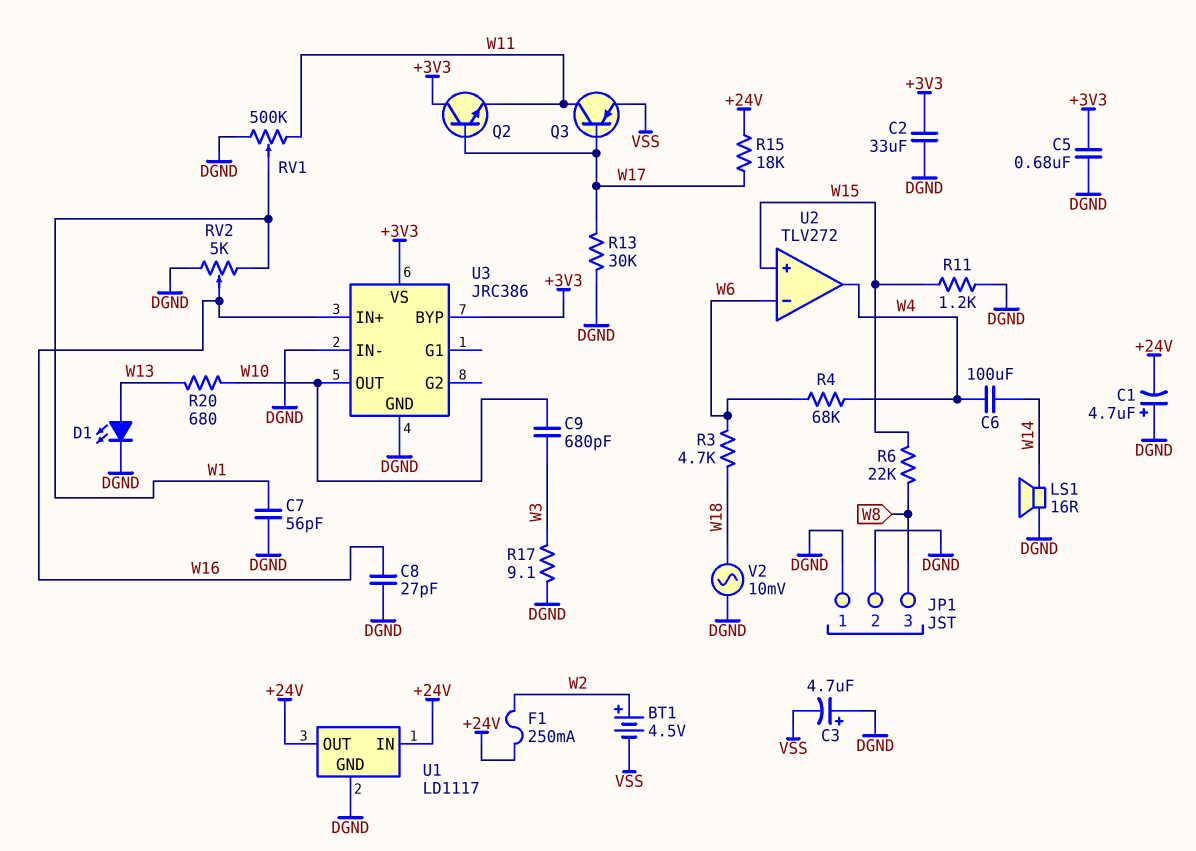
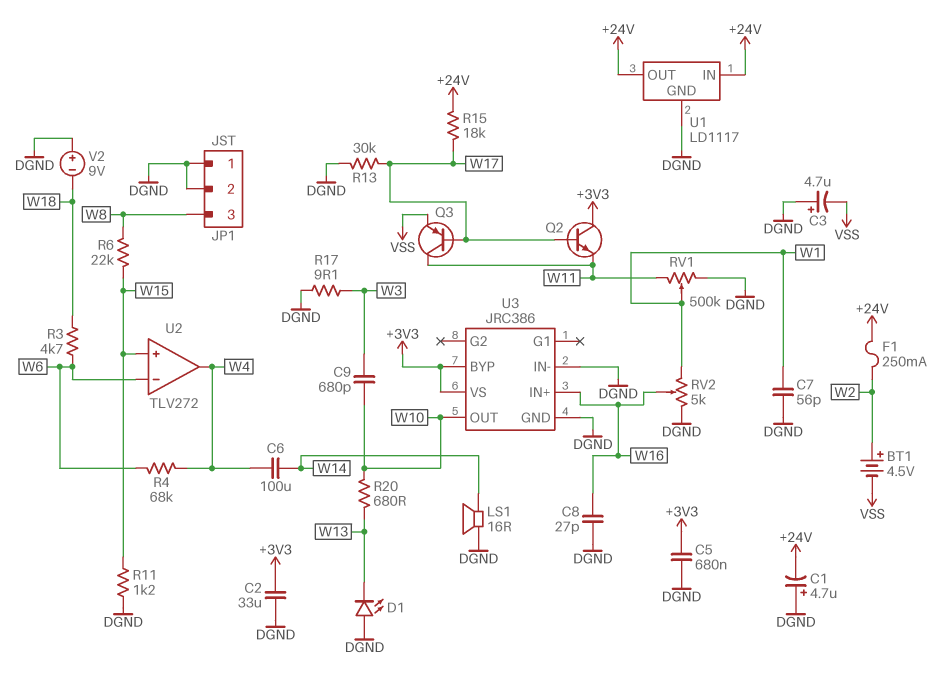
D1: LED (A W13, K DGND) -> LED (A DGND, K W13)
V2: AC 10mV (DGND, W18) -> 9V (plus DGND, minus W18)

